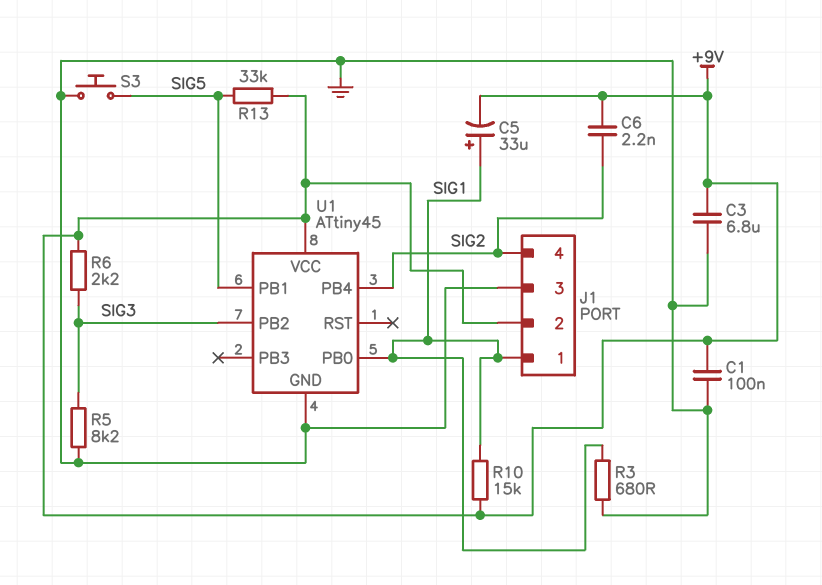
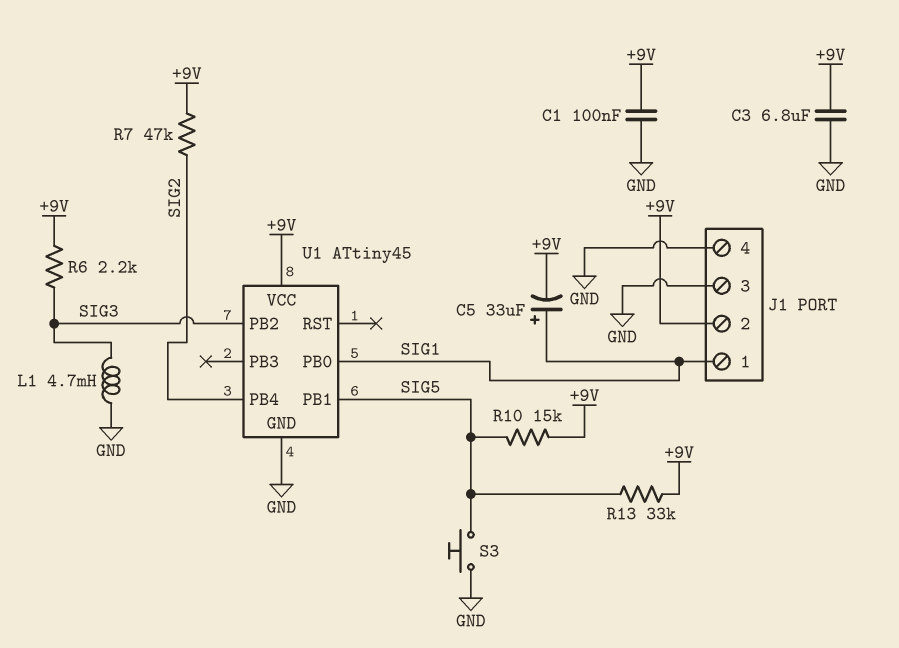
C6: 2.2nF (+9V, SIG2) -> none
J1 pin 4: SIG2 -> GND
L1: none -> 4.7mH (GND, SIG3)
R3: 680 (GND, SIG1) -> none
R5: 8.2k (GND, SIG3) -> none
R7: none -> 47k (+9V, SIG2)
R10: 15k (+9V, SIG1) -> 15k (+9V, SIG5)

